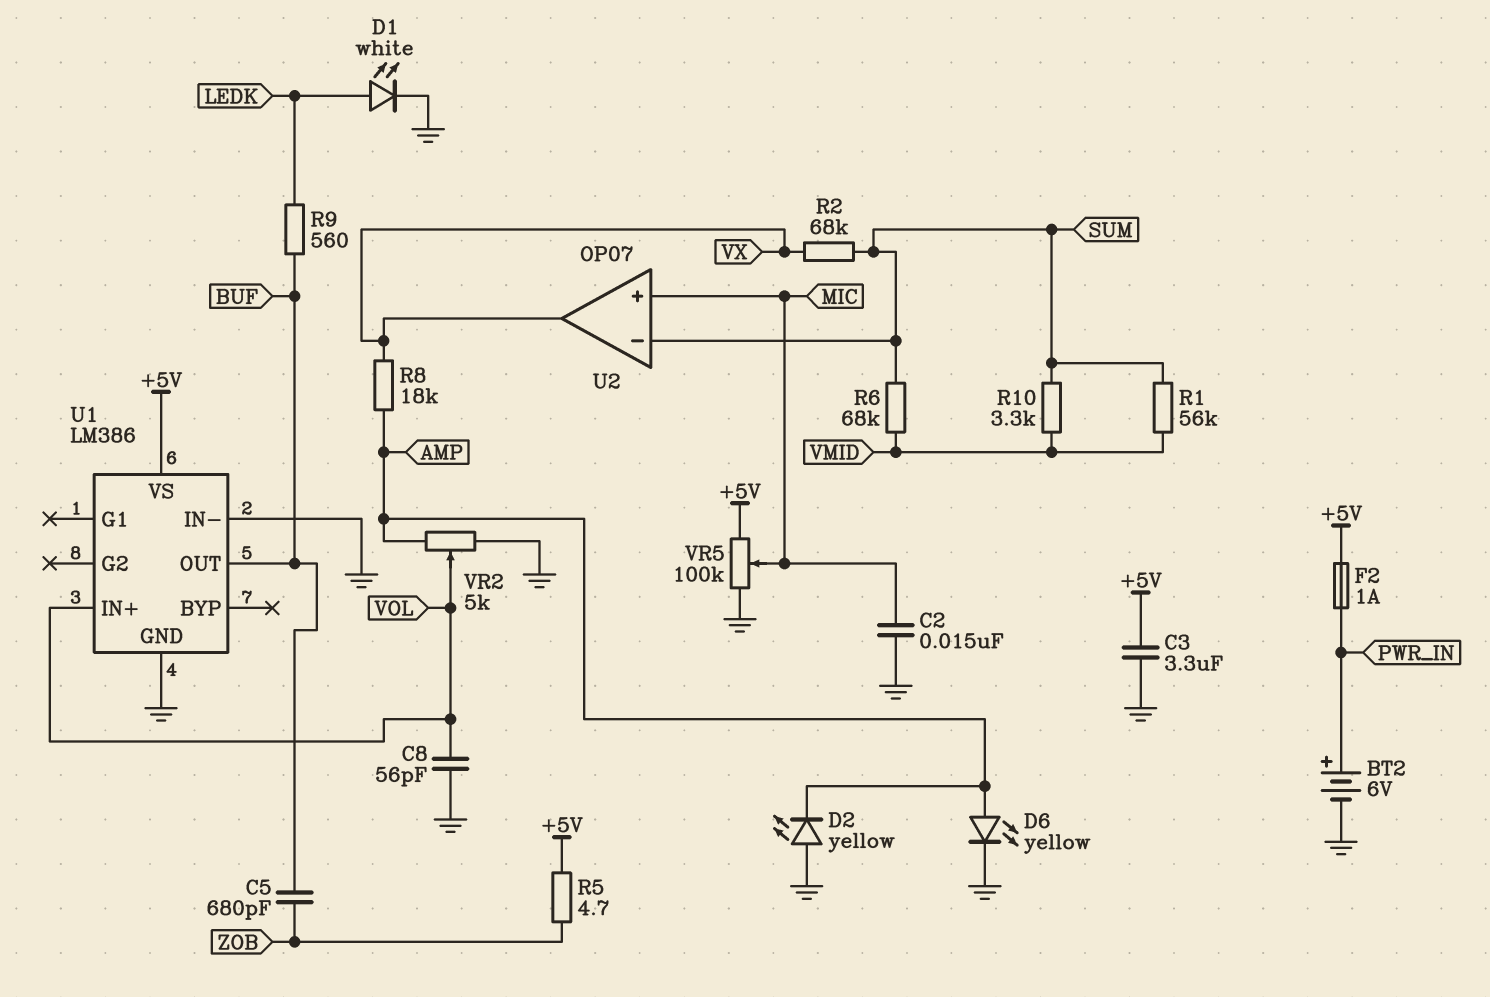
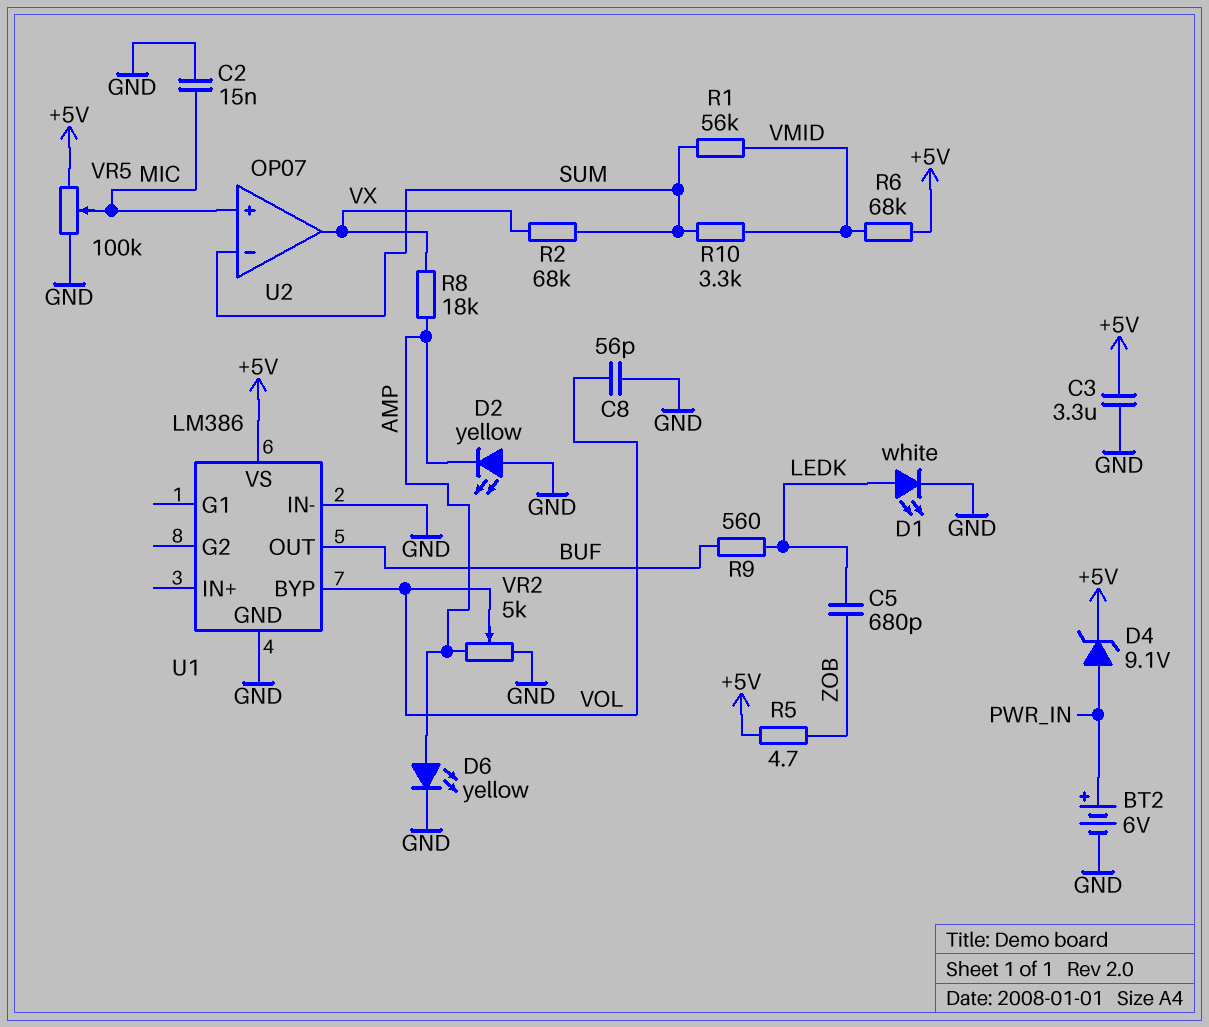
C5: 680pF (BUF, ZOB) -> 680pF (LEDK, ZOB)
D4: none -> zener 9.1V (A PWR_IN, K +5V)
F2: 1A (+5V, PWR_IN) -> none
R6: 68k (SUM, VMID) -> 68k (+5V, VMID)
U1 pin BYP: none -> VOL
U1 pin IN+: VOL -> none

